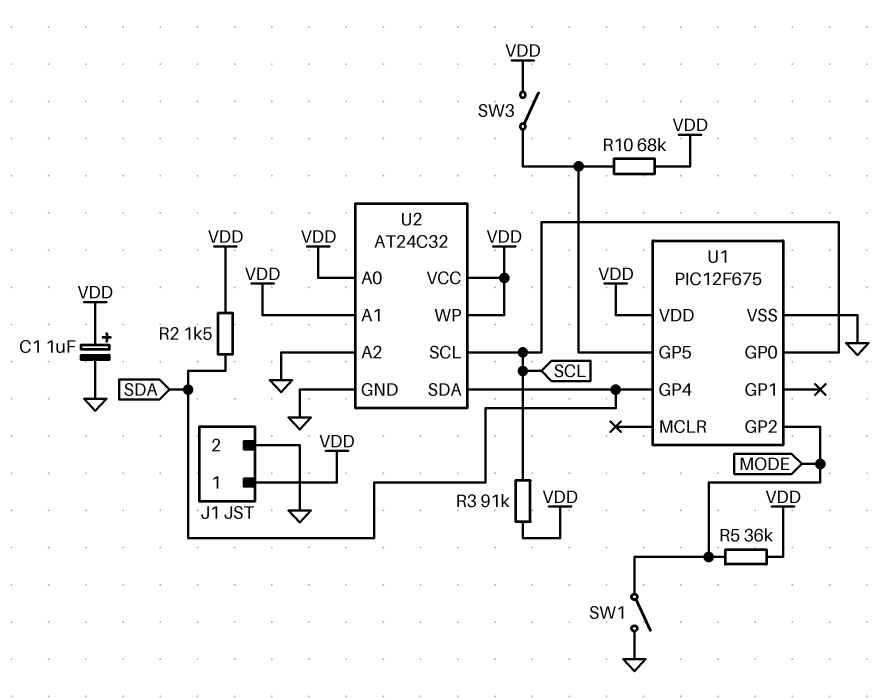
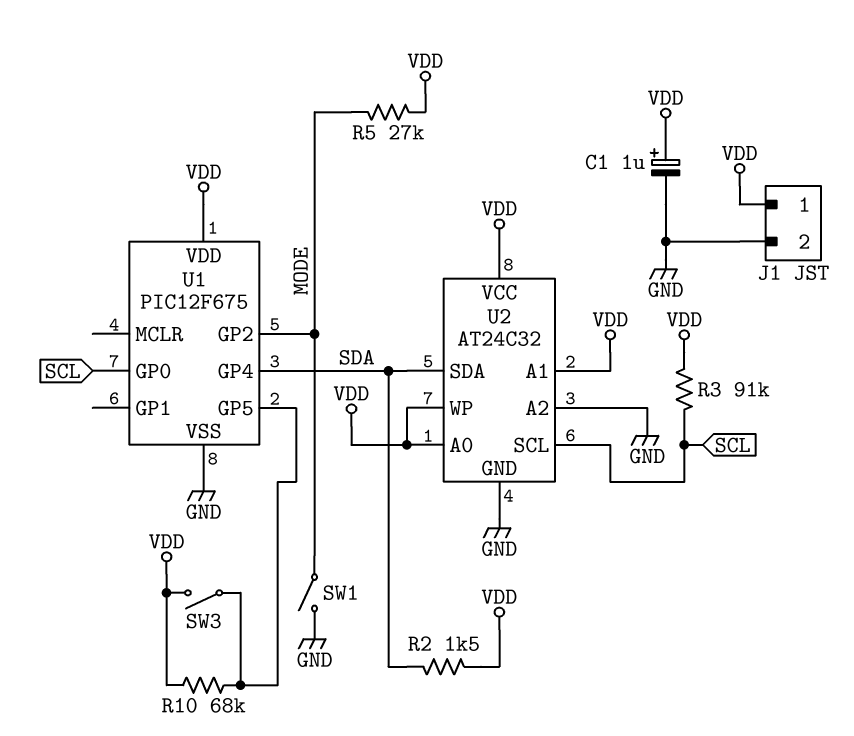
R5: 36k (MODE, VDD) -> 27k (MODE, VDD)

